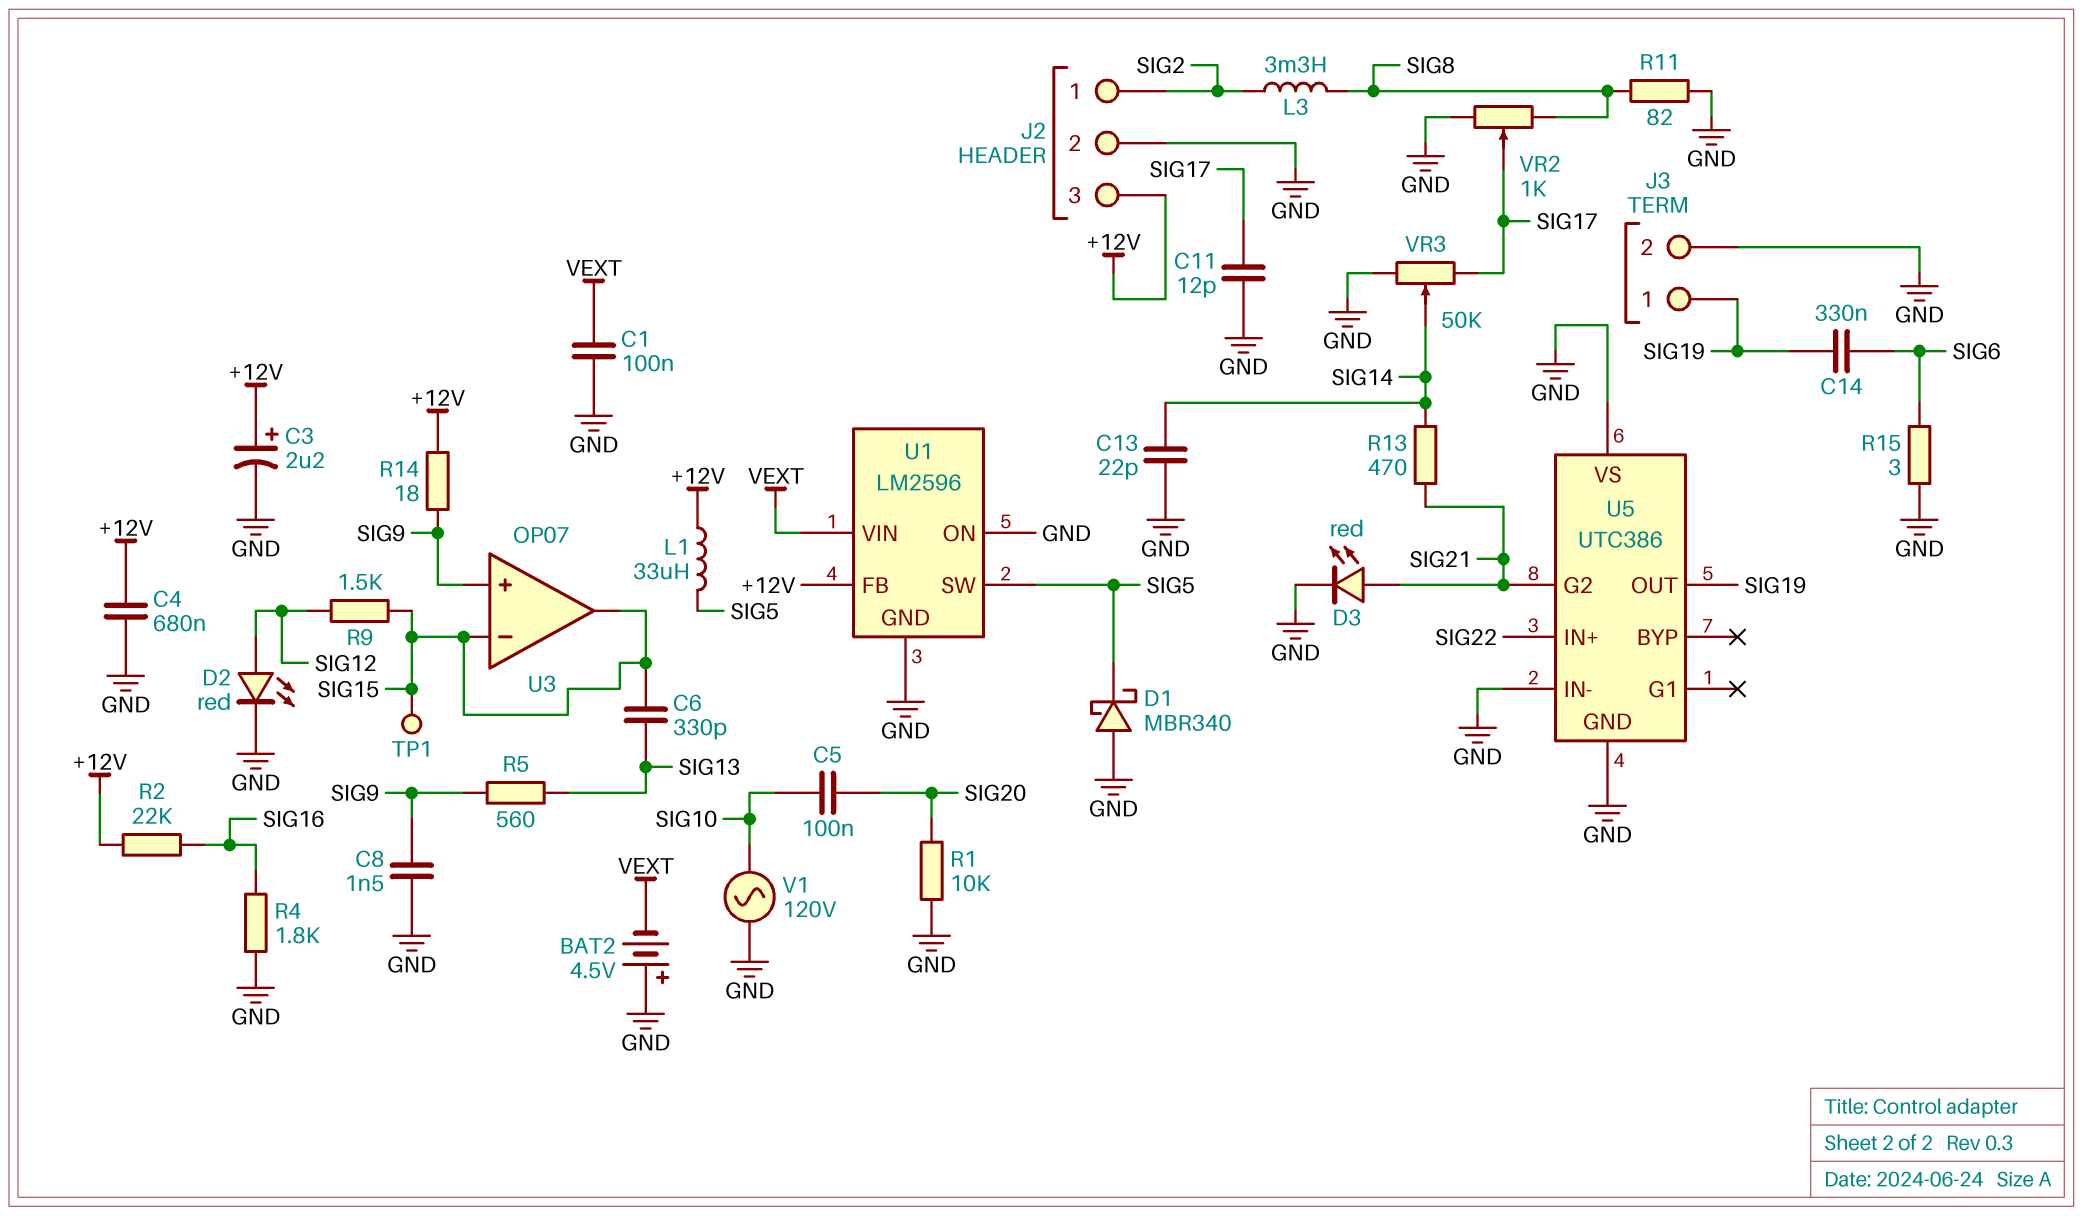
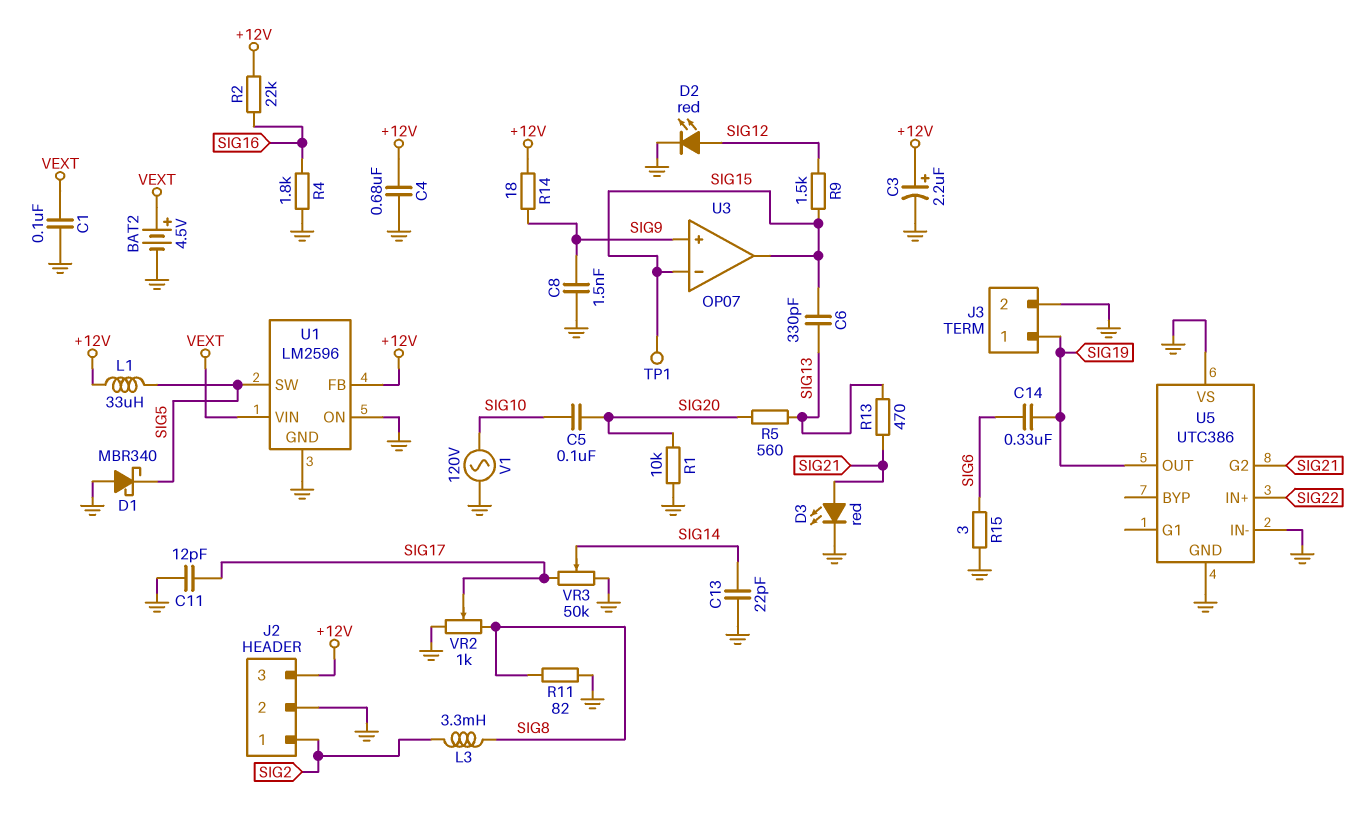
BAT2: 4.5V (plus GND, minus VEXT) -> 4.5V (plus VEXT, minus GND)
R5: 560 (SIG9, SIG13) -> 560 (SIG13, SIG20)
R13: 470 (SIG14, SIG21) -> 470 (SIG13, SIG21)

